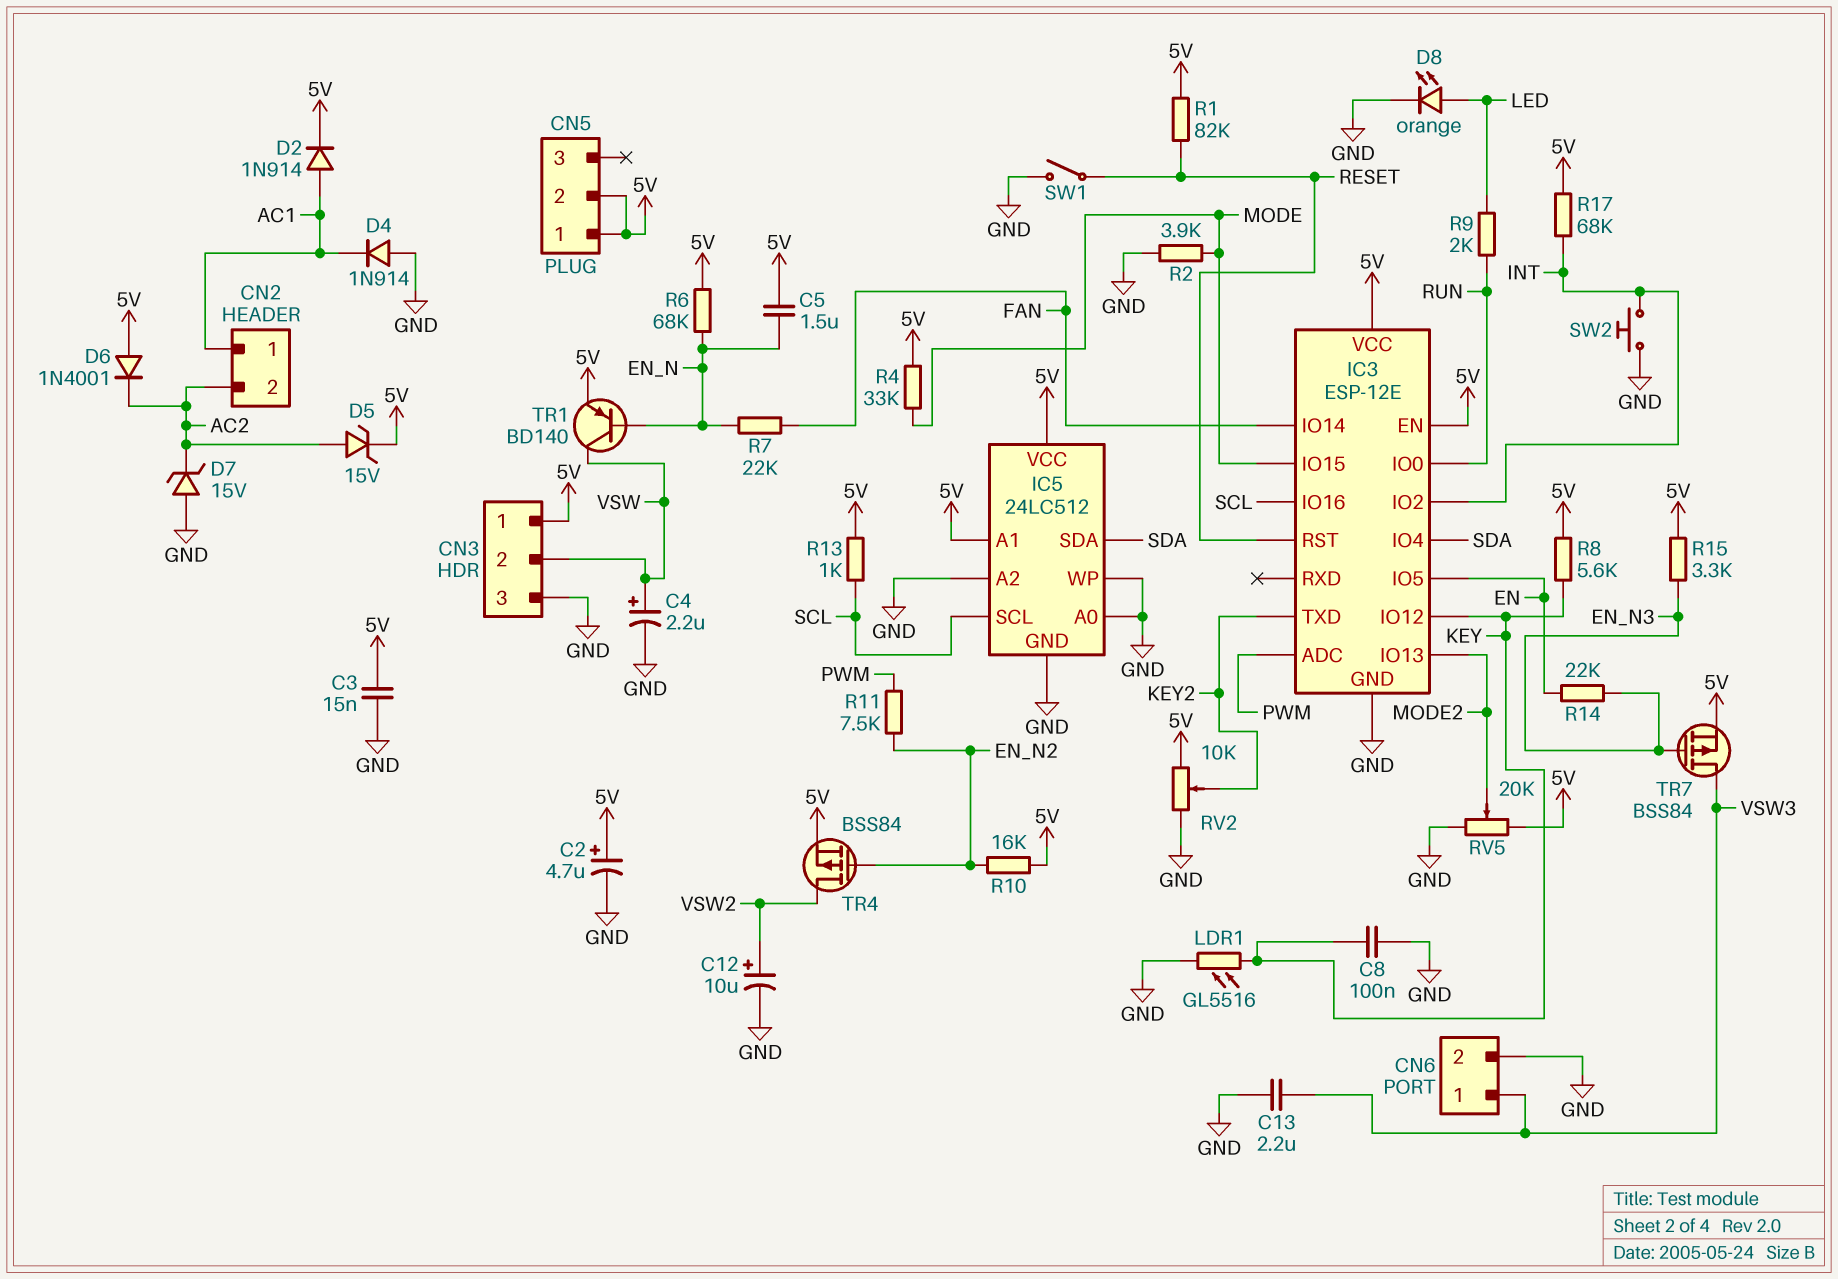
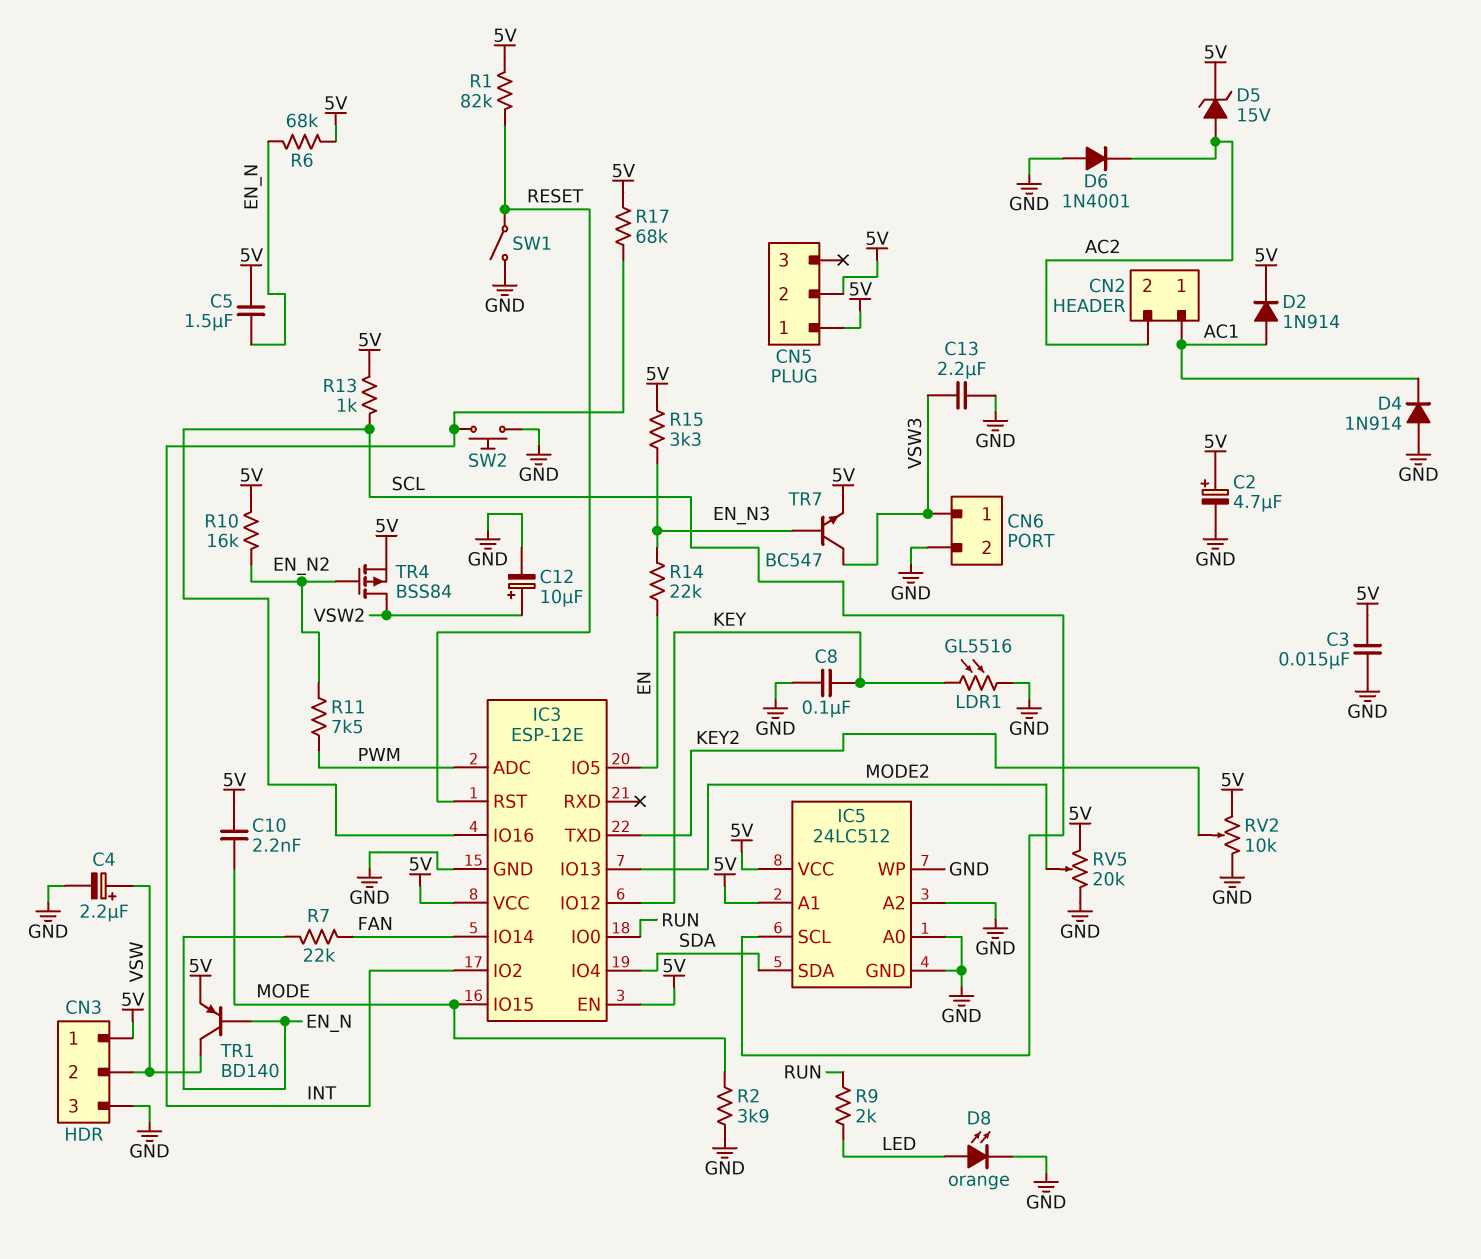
C10: none -> 2.2nF (5V, MODE)
D6: diode 1N4001 (A 5V, K AC2) -> diode 1N4001 (A GND, K AC2)
D7: zener 15V (A GND, K AC2) -> none
R4: 33k (5V, MODE) -> none
R8: 5.6k (5V, KEY) -> none
TR7: PMOS BSS84 (G EN_N3, D VSW3, S 5V) -> NPN BC547 (B EN_N3, C VSW3, E 5V)

